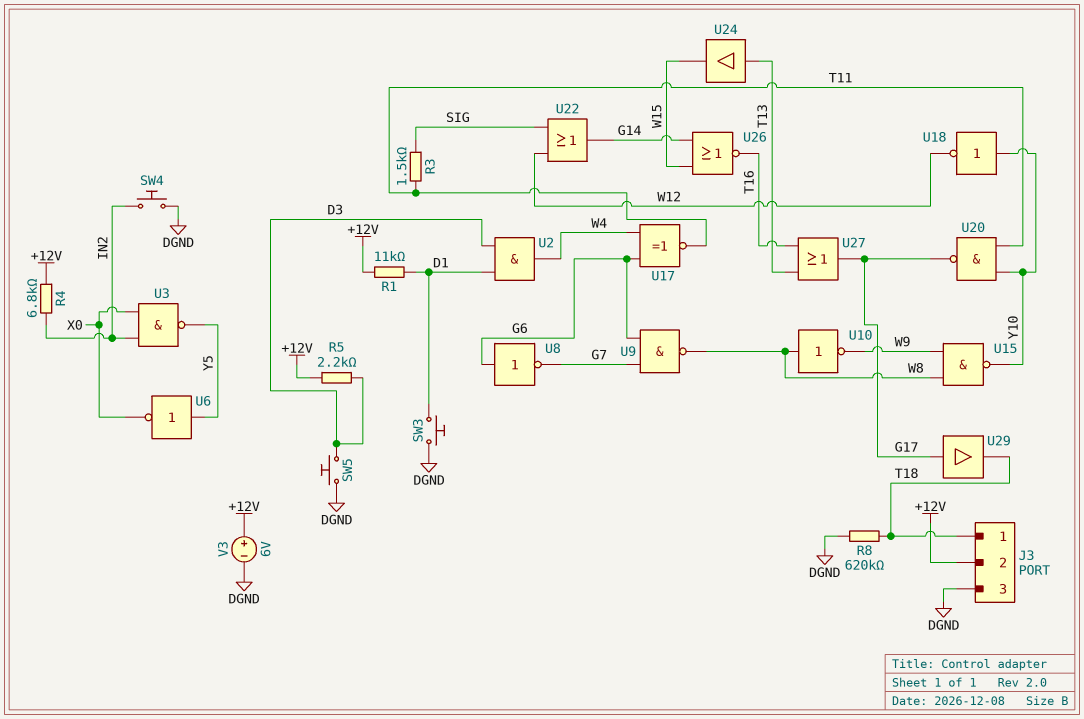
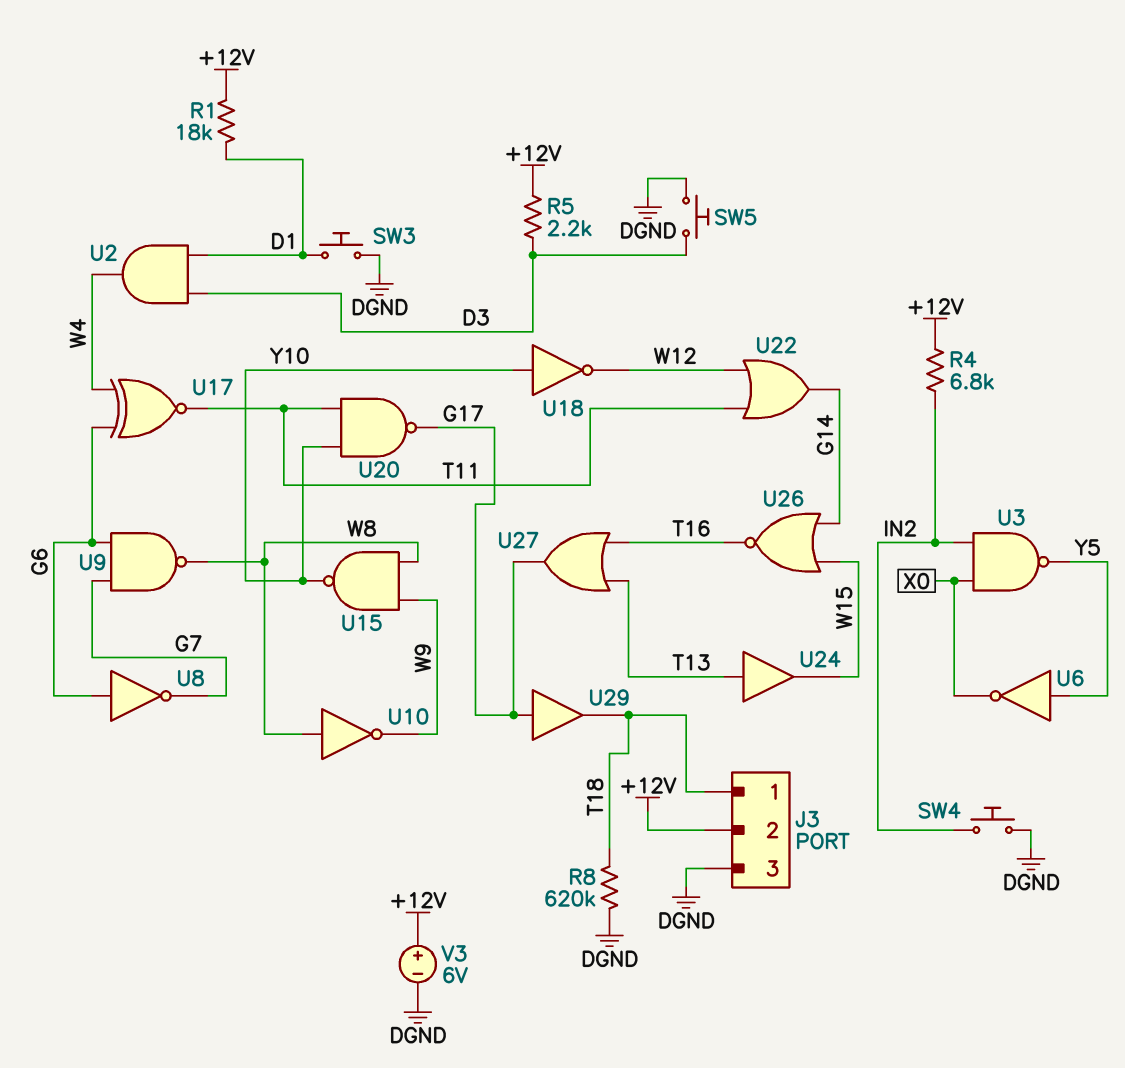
R1: 11k (+12V, D1) -> 18k (+12V, D1)
R3: 1.5k (SIG, T11) -> none
U22: OR (in SIG, in W12, out G14) -> OR (in T11, in W12, out G14)

